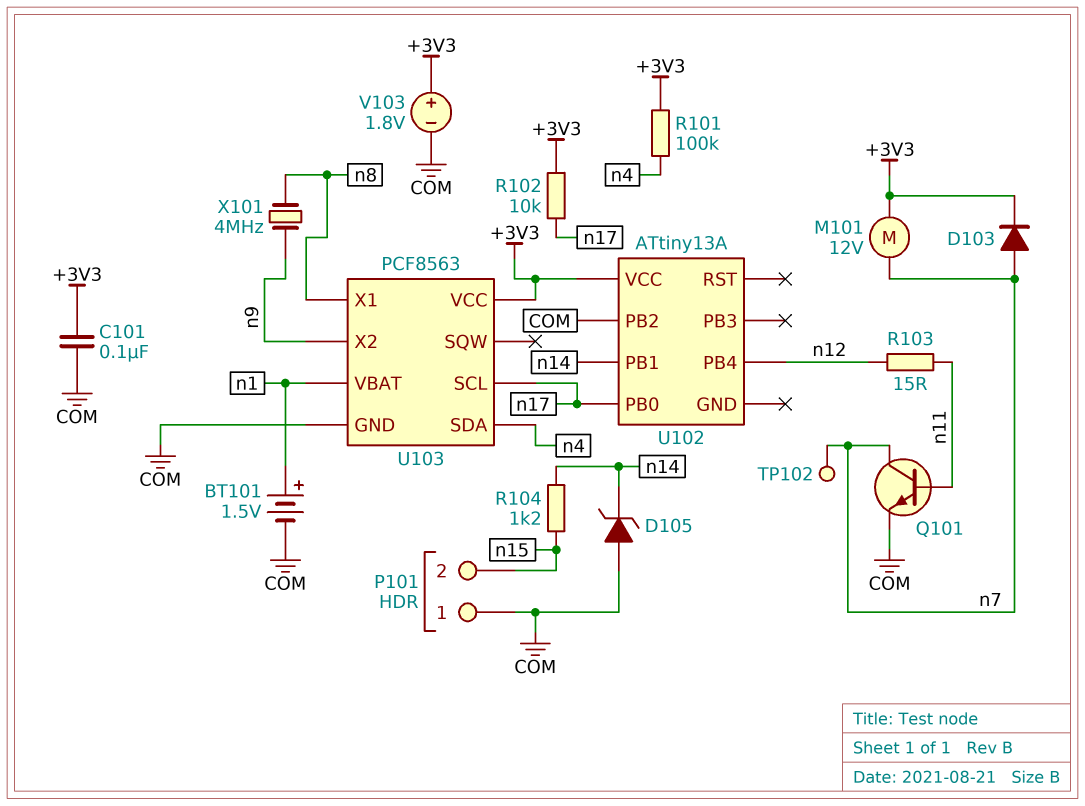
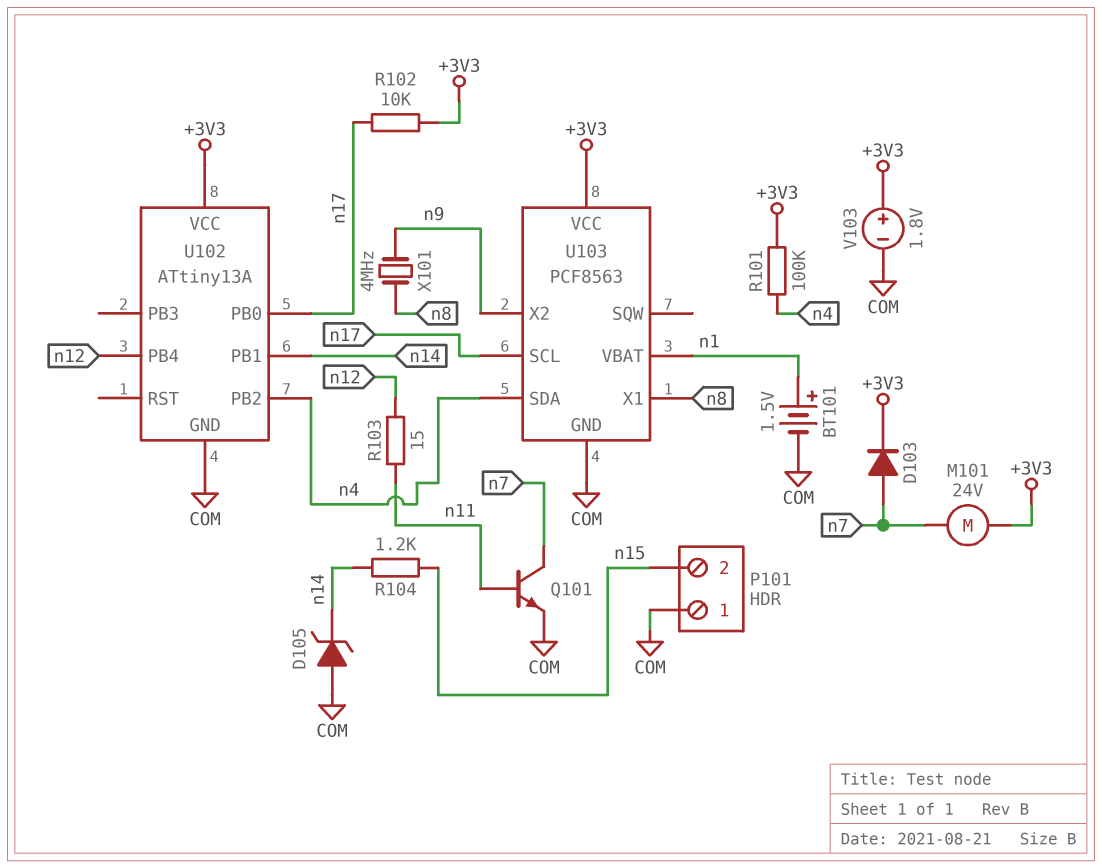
C101: 100nF (+3V3, COM) -> none
M101: motor 12V (+3V3, n7) -> motor 24V (+3V3, n7)
TP102: test point (n7) -> none
U102 pin GND: none -> COM
U102 pin PB2: COM -> n4

